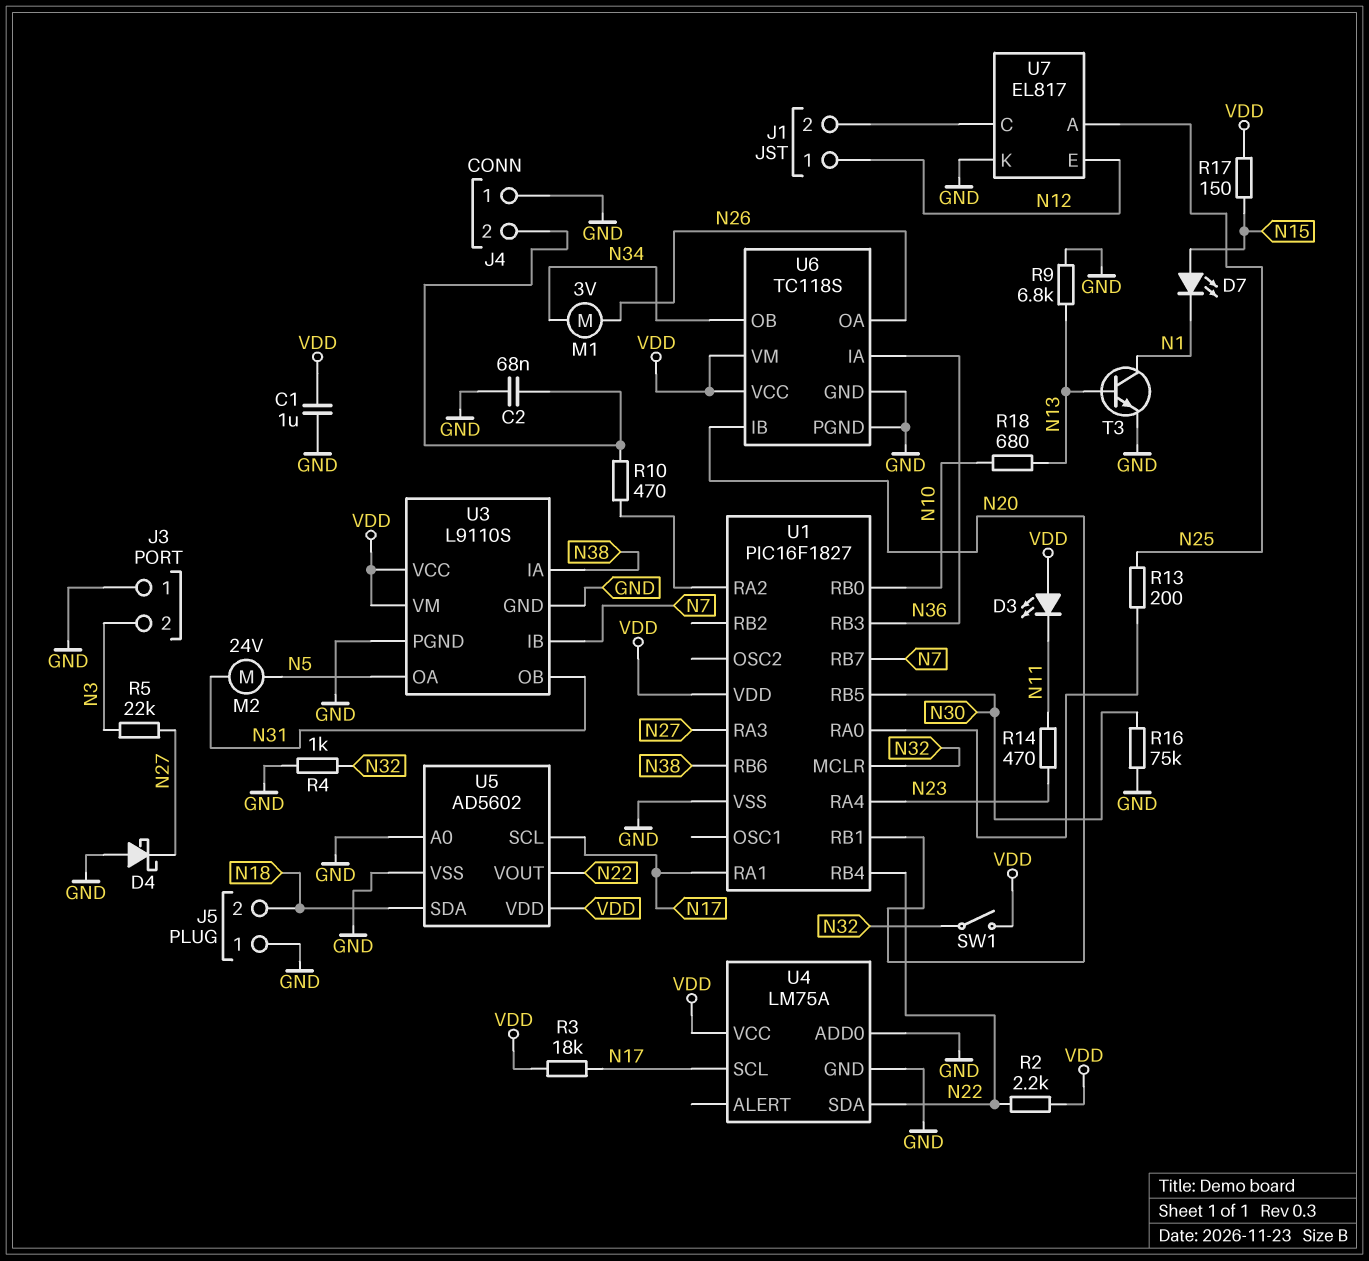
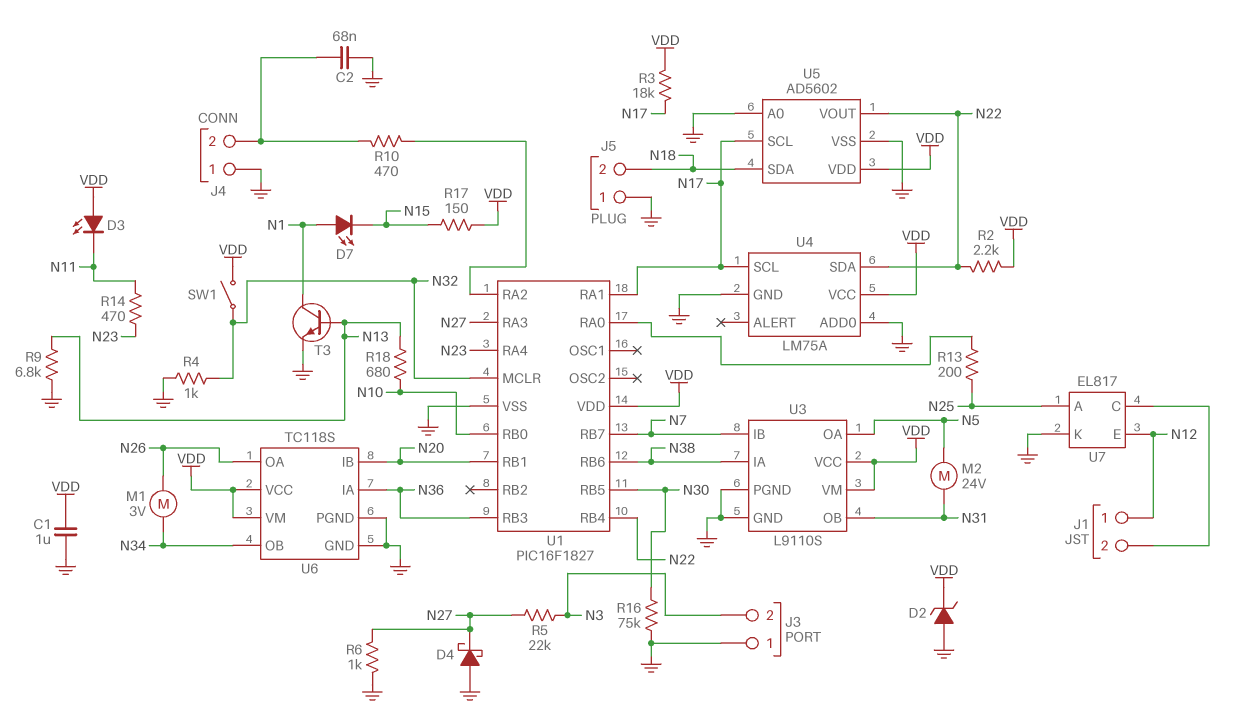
D2: none -> zener (A GND, K VDD)
D7: LED (A N15, K N1) -> LED (A N1, K N15)
R6: none -> 1k (GND, N27)

